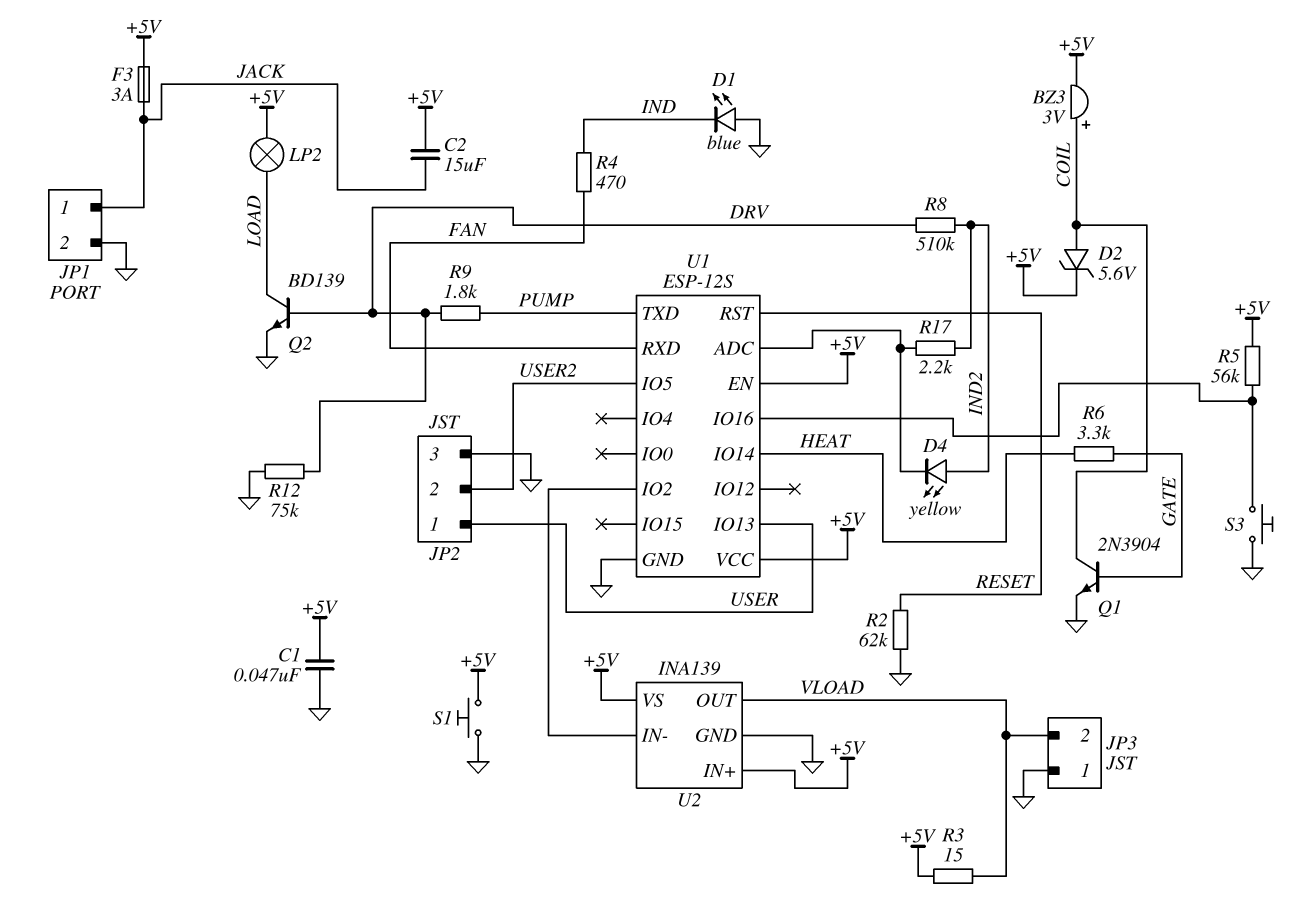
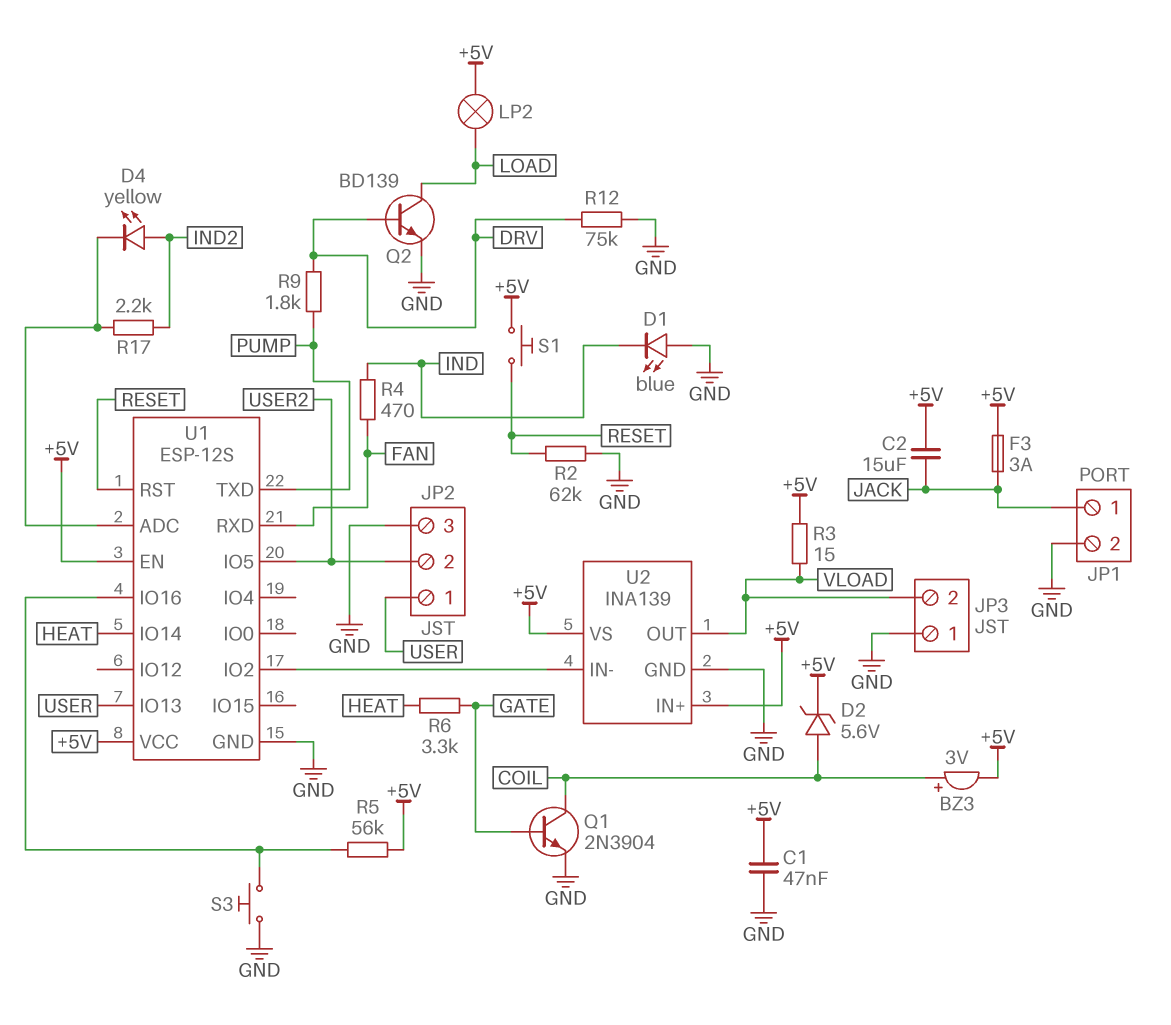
R8: 510k (DRV, IND2) -> none
S1: button (+5V, GND) -> button (+5V, RESET)

